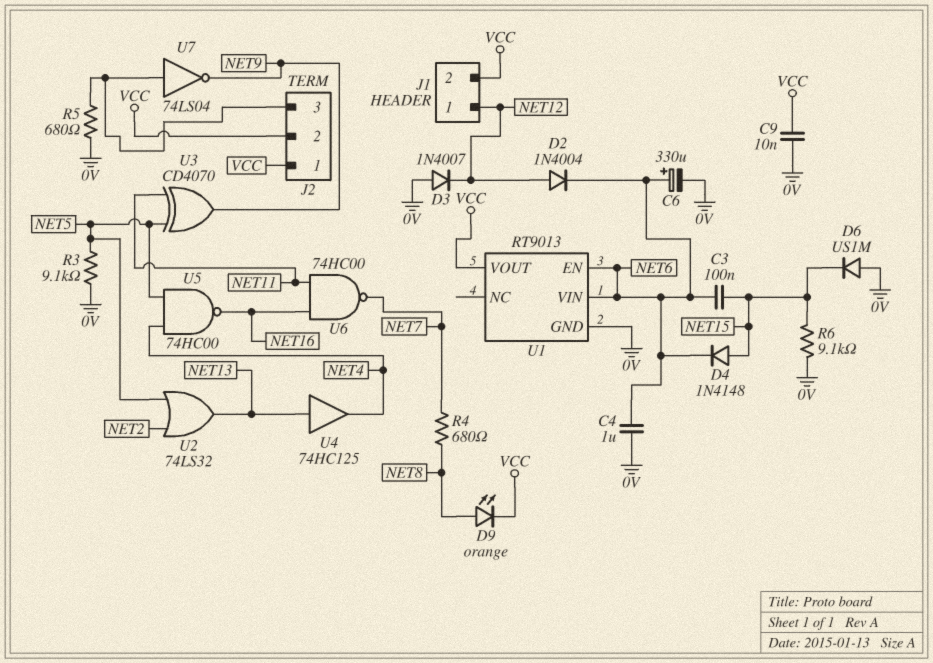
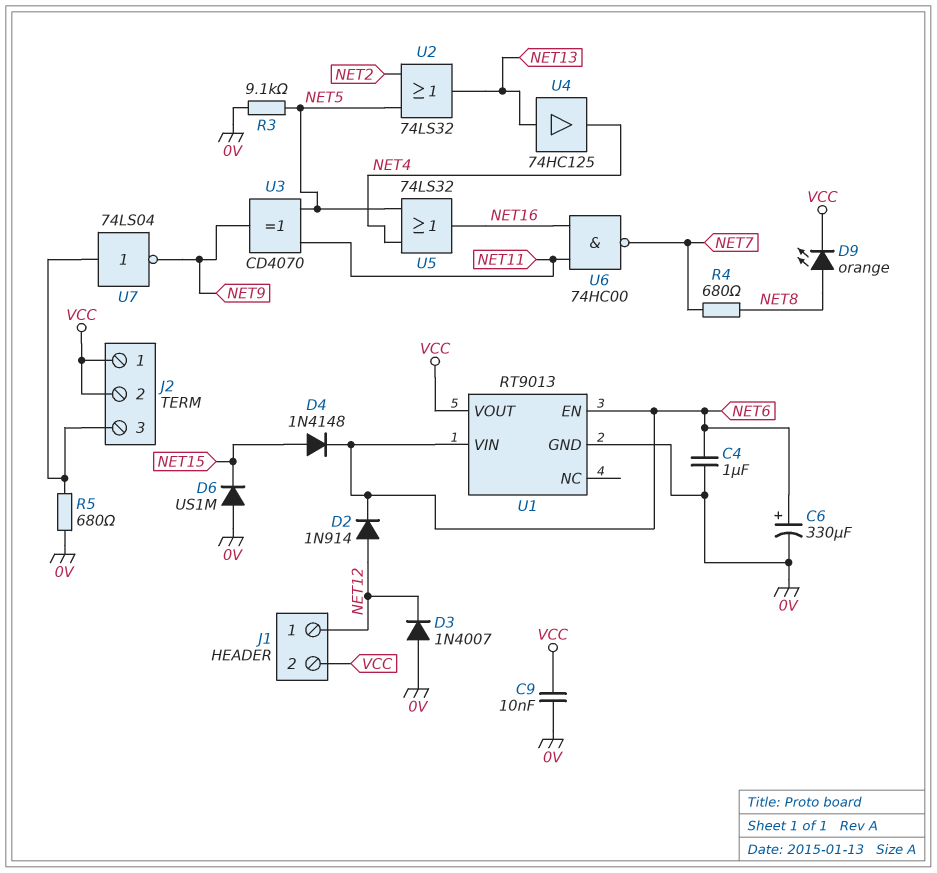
C3: 100nF (NET6, NET15) -> none
D2: diode 1N4004 (A NET12, K NET6) -> diode 1N914 (A NET12, K NET6)
R6: 9.1k (0V, NET15) -> none
U5: NAND 74HC00 (in NET4, in NET5, out NET16) -> OR 74LS32 (in NET4, in NET5, out NET16)

